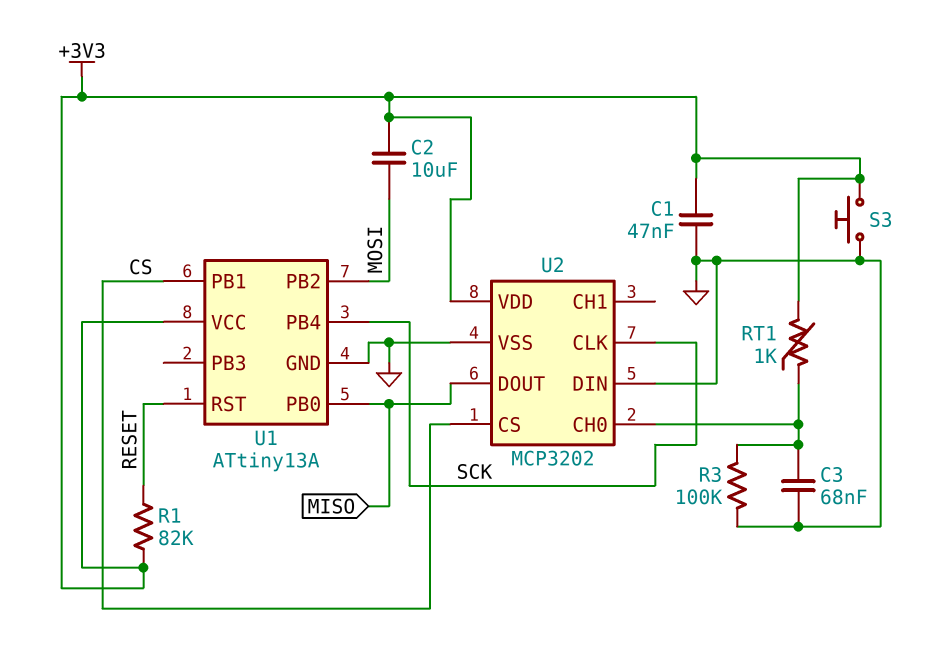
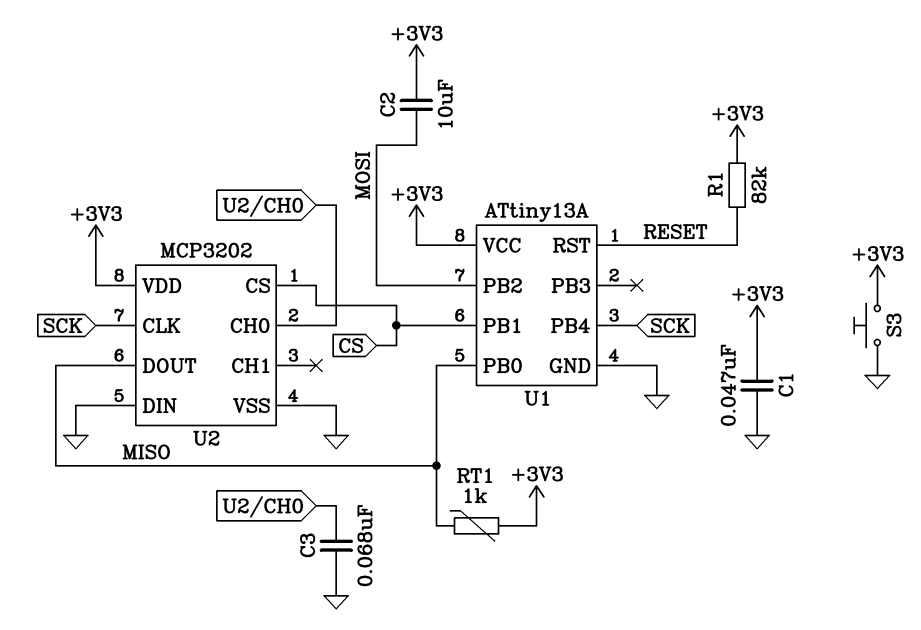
R3: 100k (GND, U2/CH0) -> none
RT1: 1k (+3V3, U2/CH0) -> 1k (+3V3, MISO)

